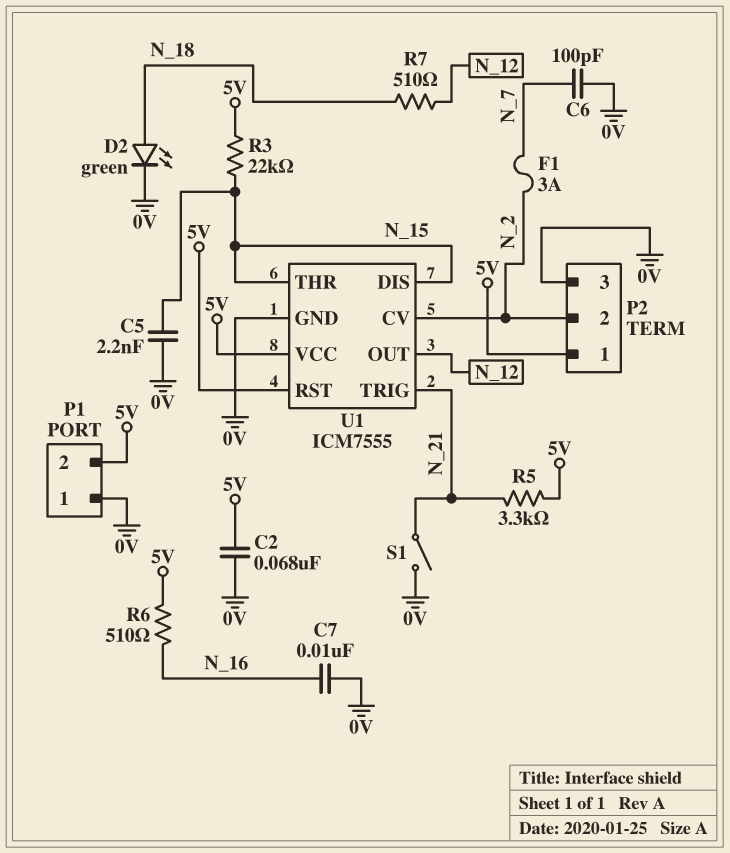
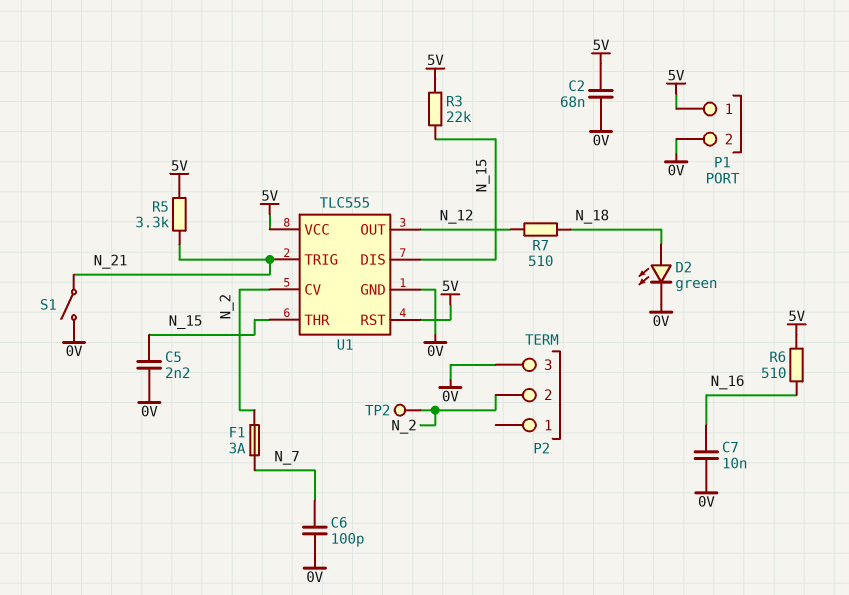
P1 pin 1: 0V -> 5V
P1 pin 2: 5V -> 0V
P2 pin 1: 5V -> none
TP2: none -> test point (N_2)
U1: ICM7555 -> TLC555

